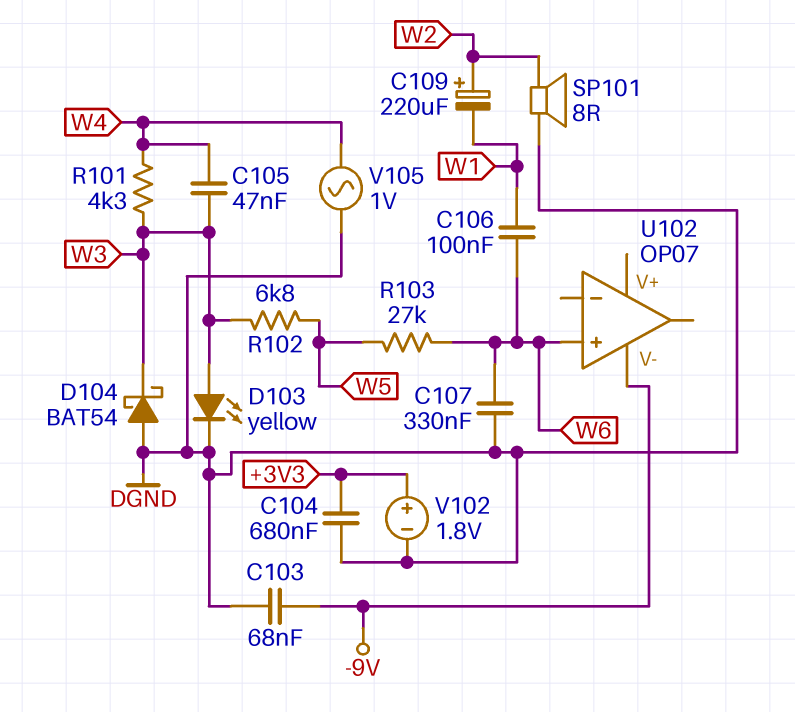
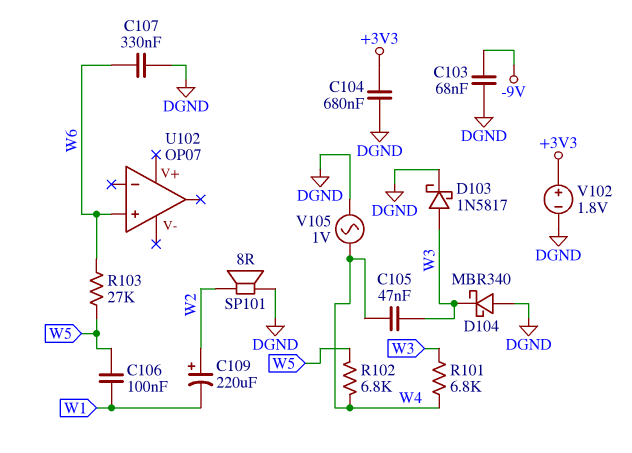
C106: 100nF (W1, W6) -> 100nF (W1, W5)
D103: LED yellow (A W3, K DGND) -> schottky 1N5817 (A W3, K DGND)
D104: schottky BAT54 (A DGND, K W3) -> schottky MBR340 (A DGND, K W3)
R101: 4.3k (W3, W4) -> 6.8k (W3, W4)
R102: 6.8k (W3, W5) -> 6.8k (W4, W5)
U102 pin V-: -9V -> none

